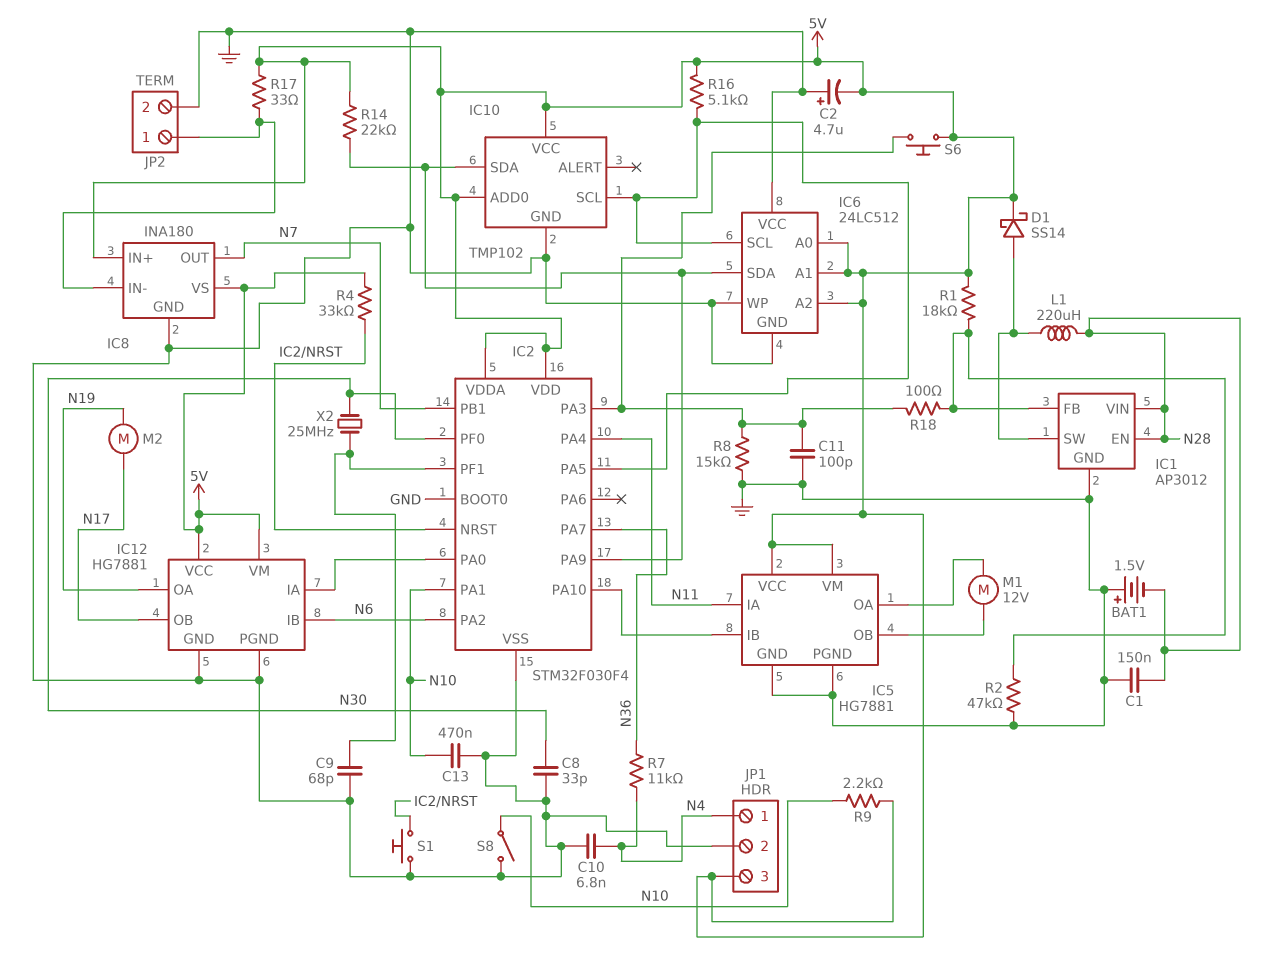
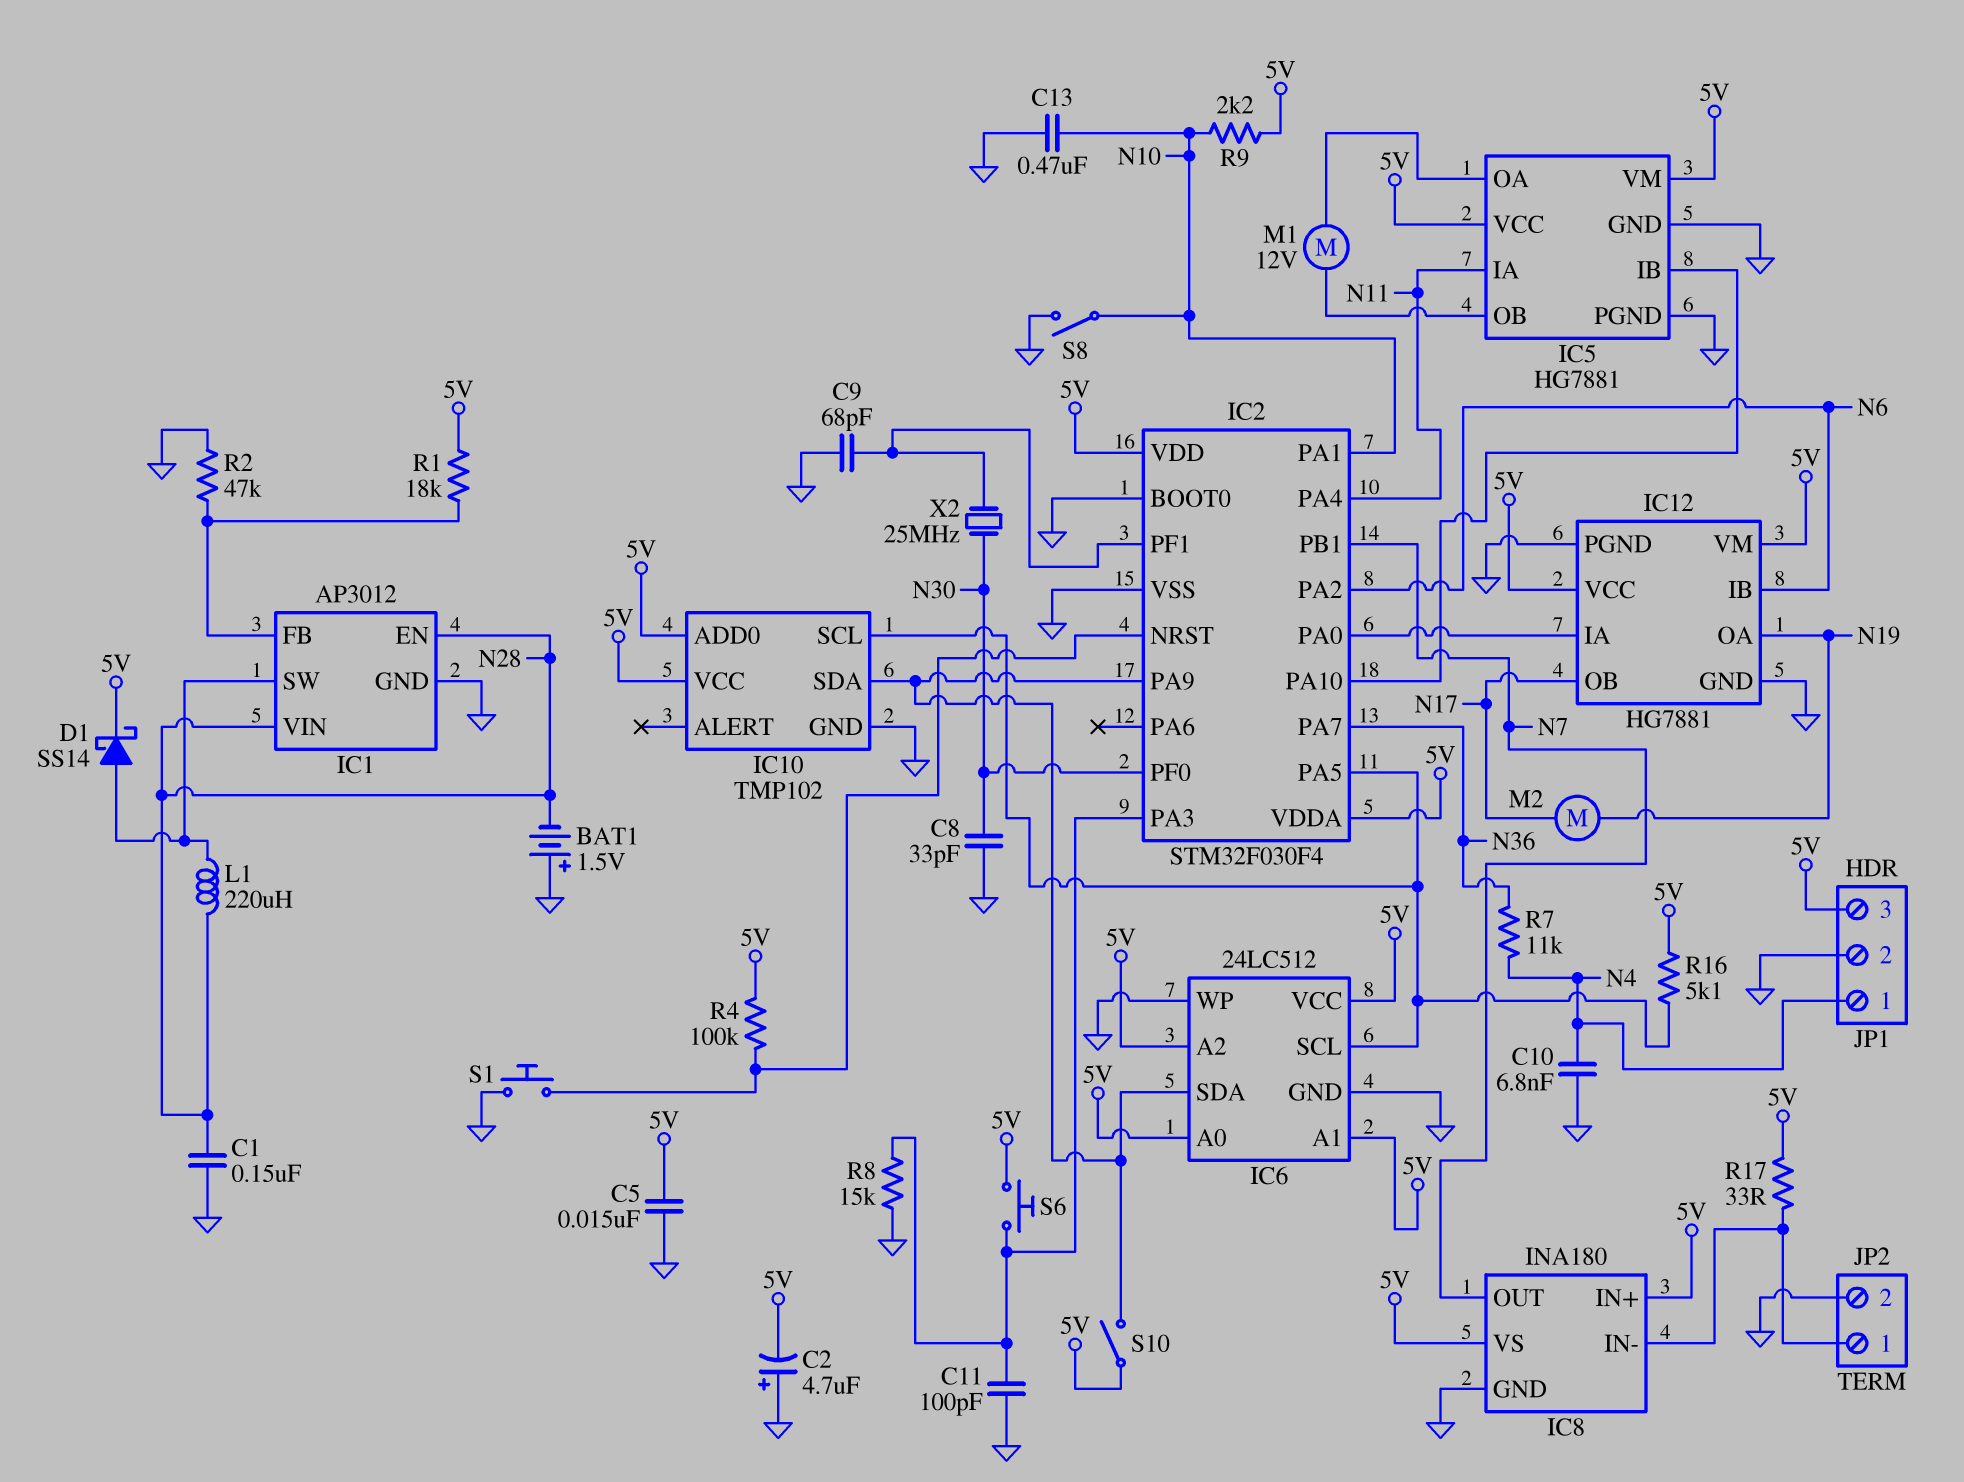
C5: none -> 15nF (5V, GND)
IC6 pin VCC: GND -> 5V
R4: 33k (5V, IC2/NRST) -> 100k (5V, IC2/NRST)
R14: 22k (5V, IC2/PA9) -> none
R18: 100 (IC1/FB, IC2/PA3) -> none
S10: none -> switch (5V, IC2/PA9)

